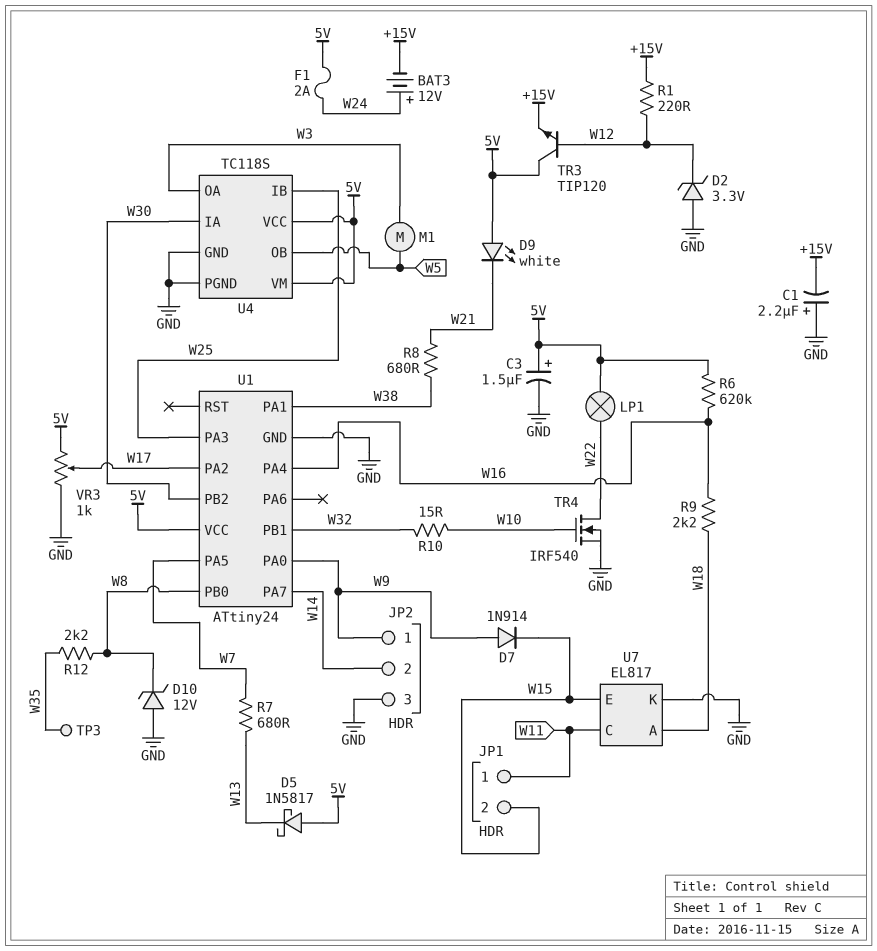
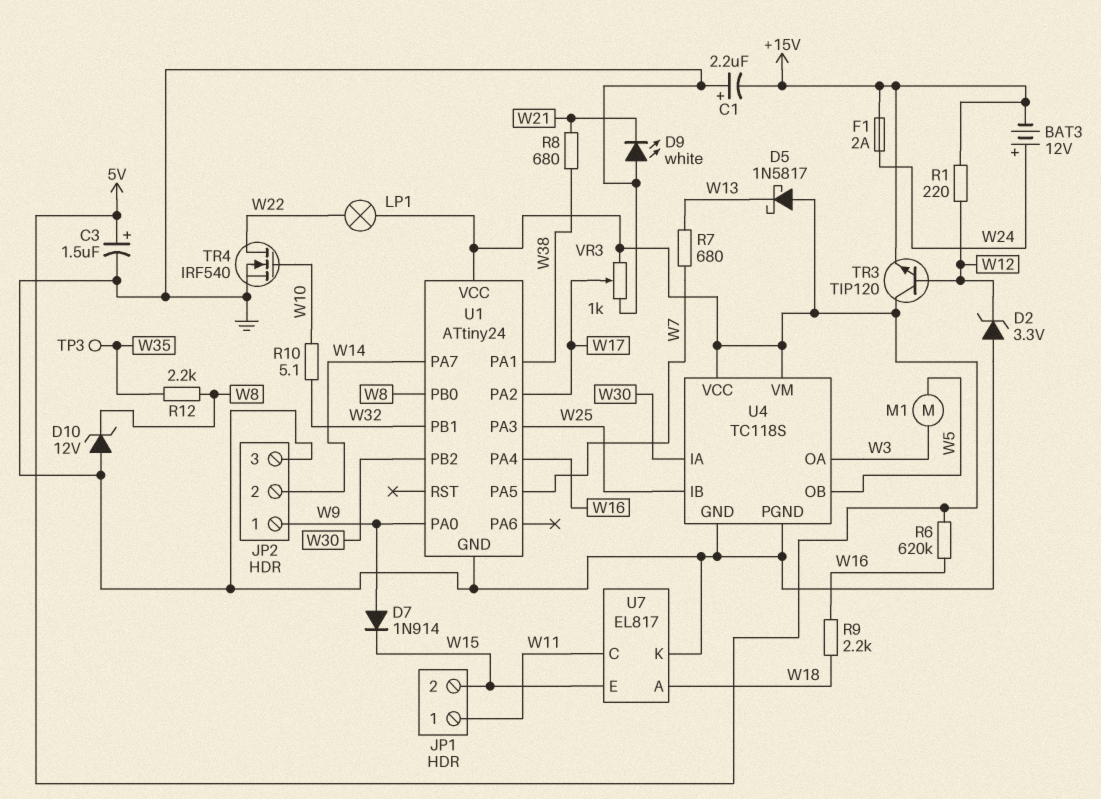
D9: LED white (A 5V, K W21) -> LED white (A GND, K W21)
F1: 2A (5V, W24) -> 2A (+15V, W24)
R10: 15 (W10, W32) -> 5.1 (W10, W32)

